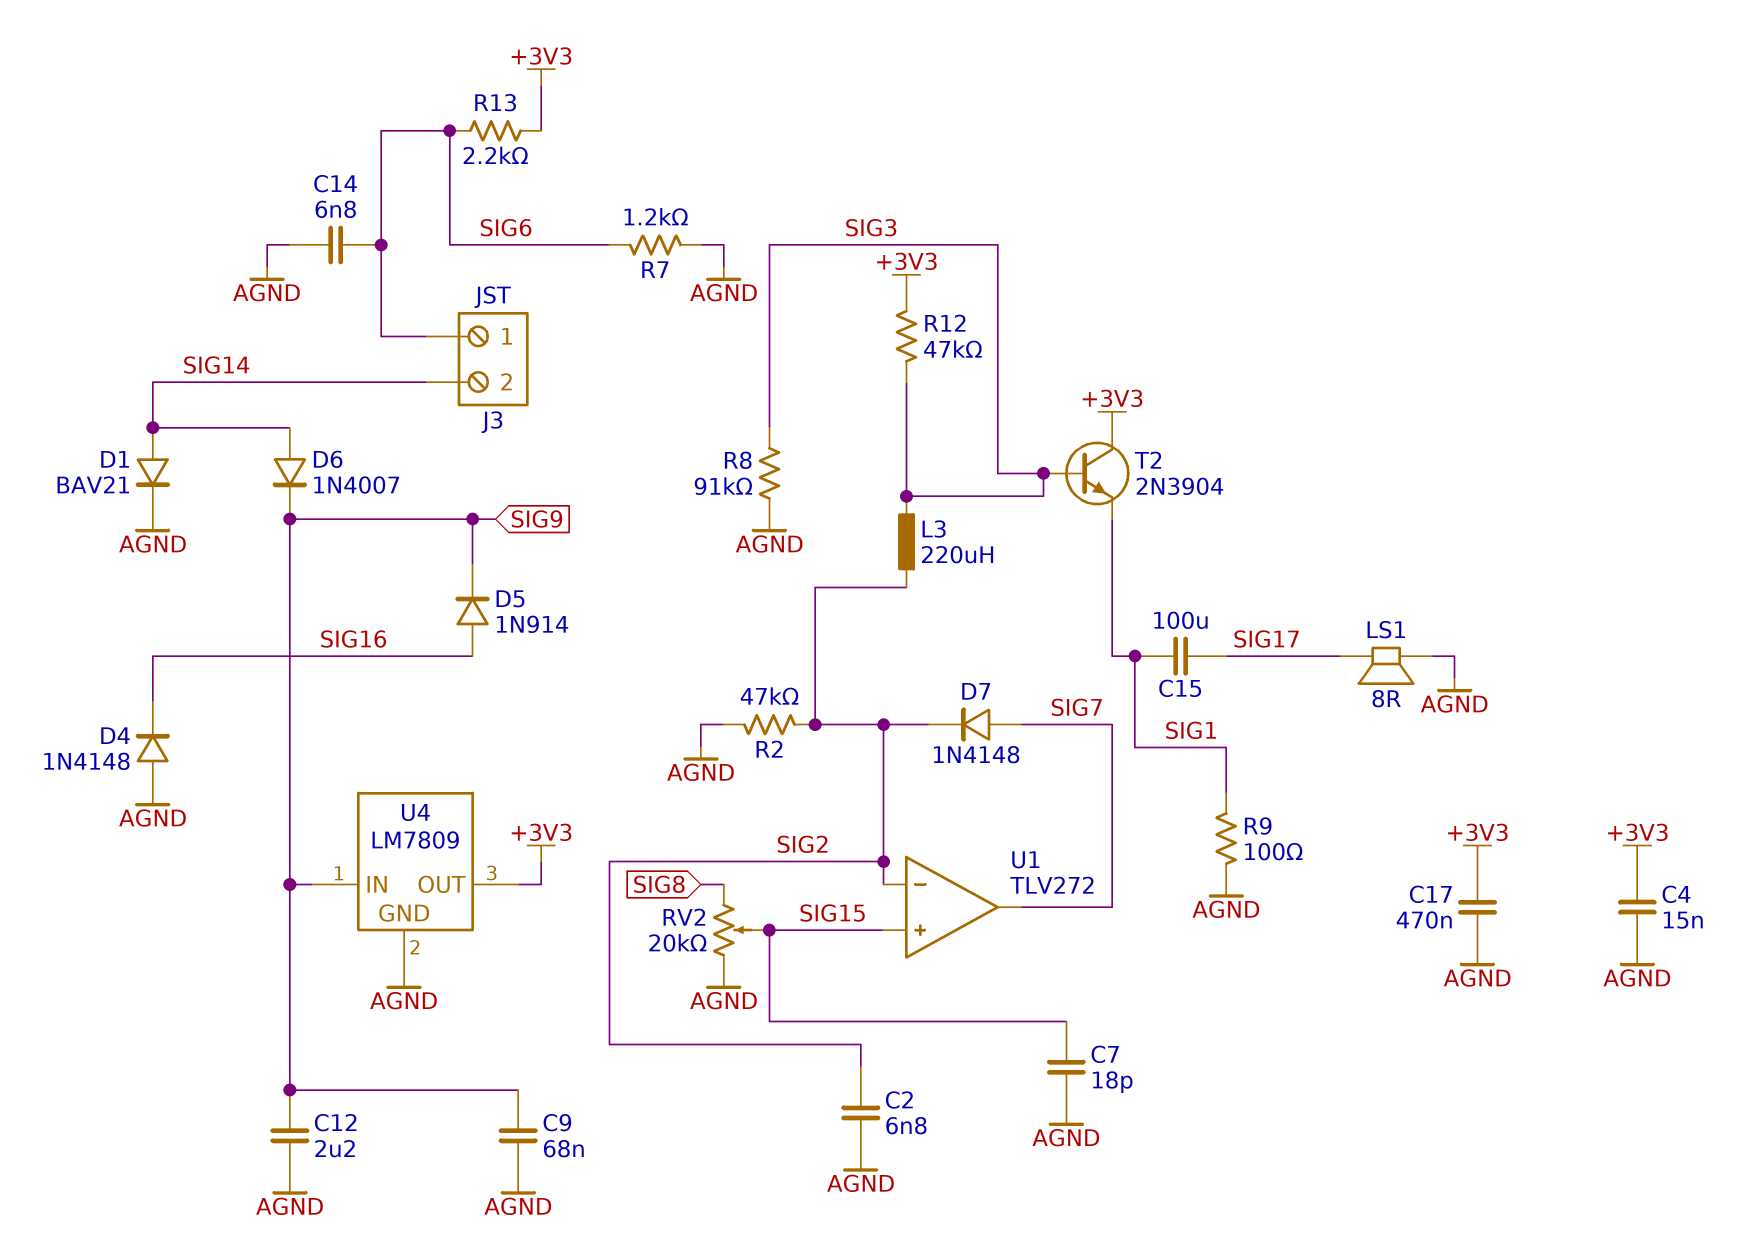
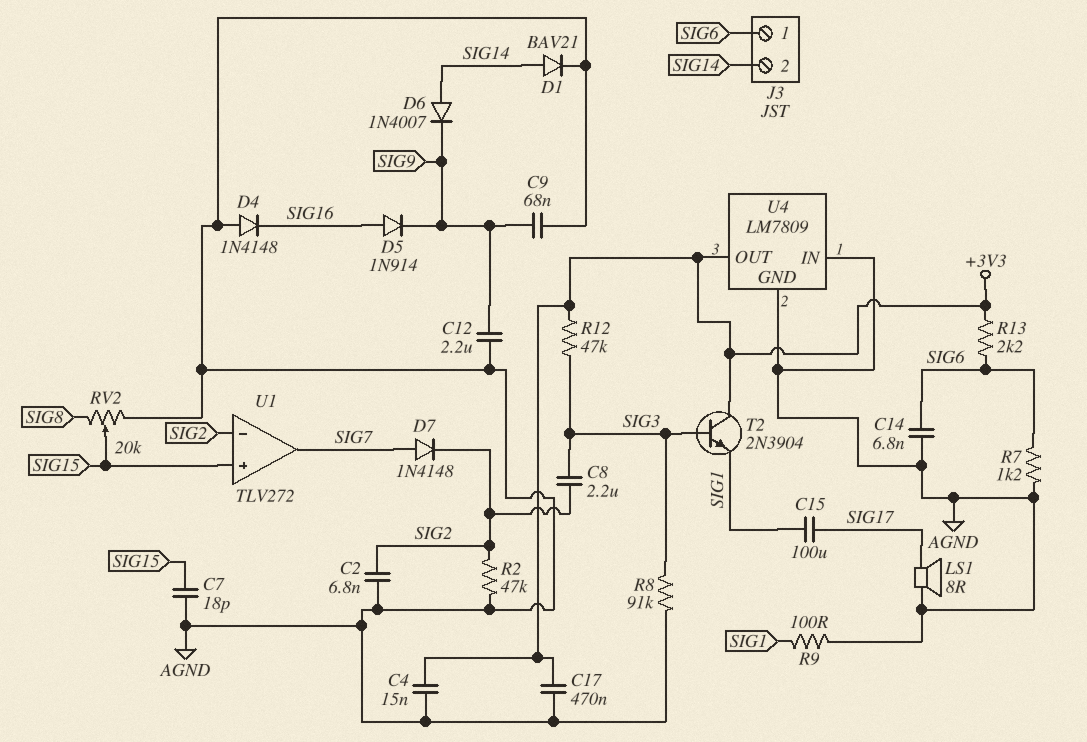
C8: none -> 2.2uF (SIG2, SIG3)
L3: 220uH (SIG2, SIG3) -> none
U4 pin IN: SIG9 -> AGND

